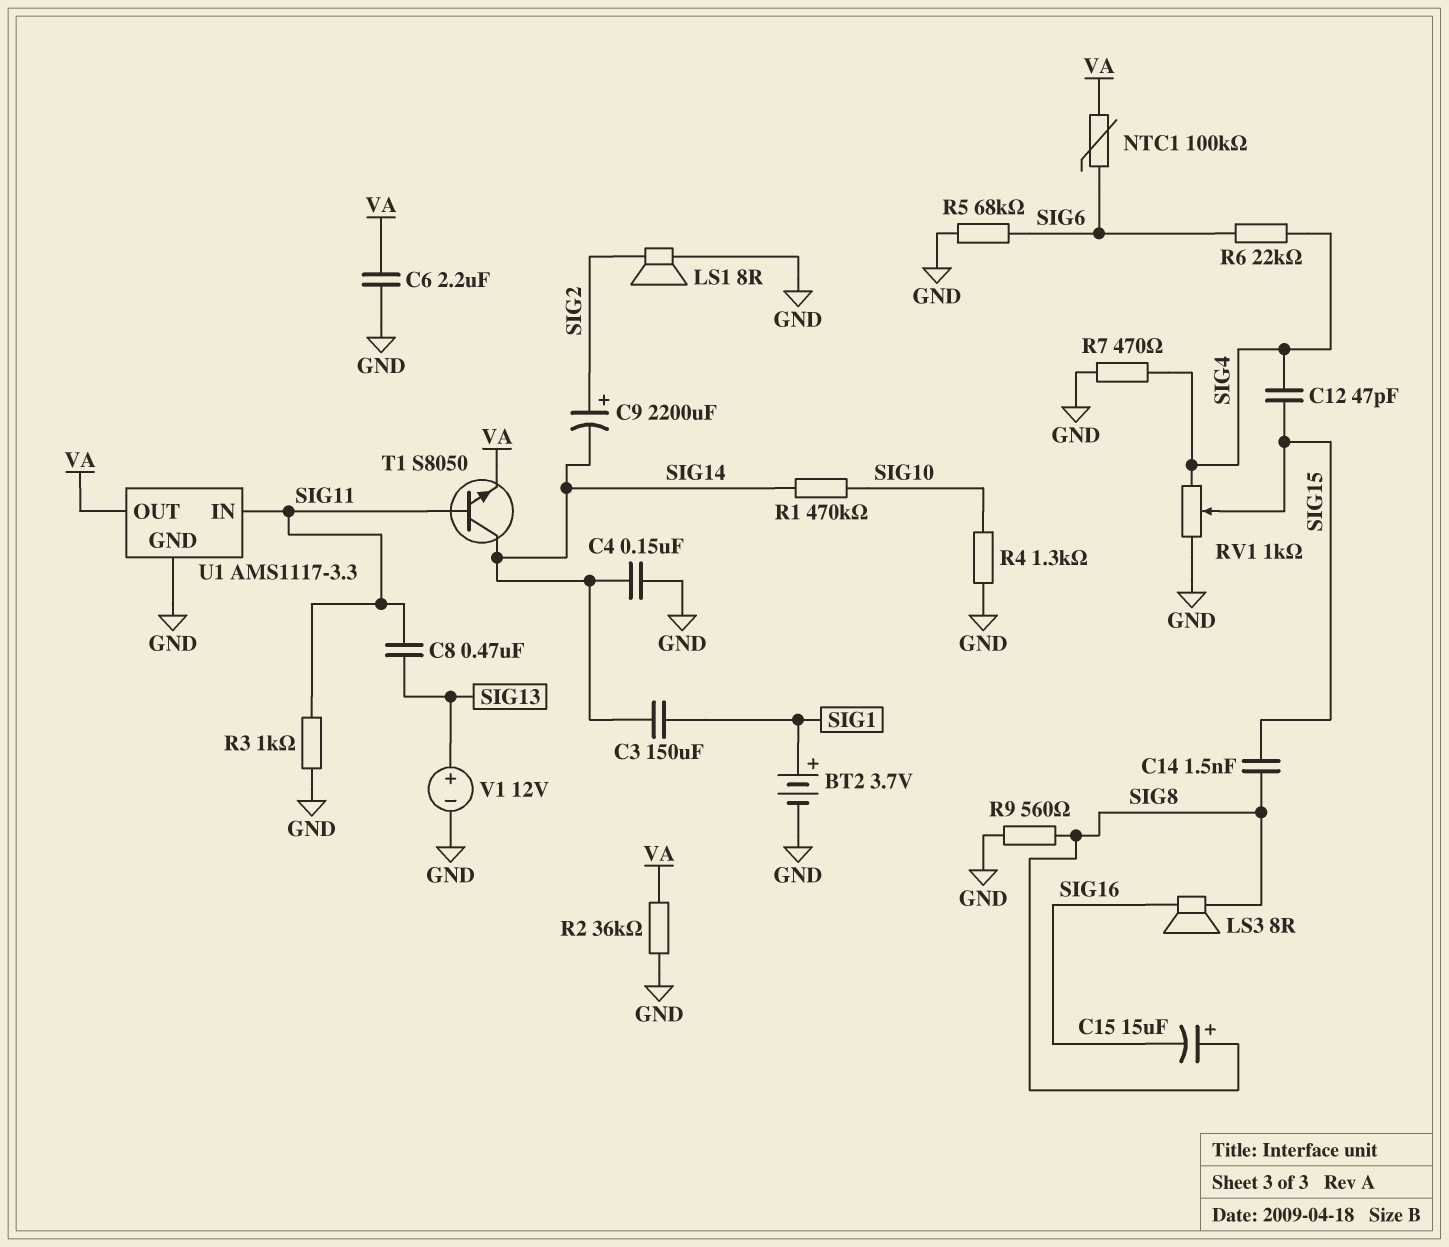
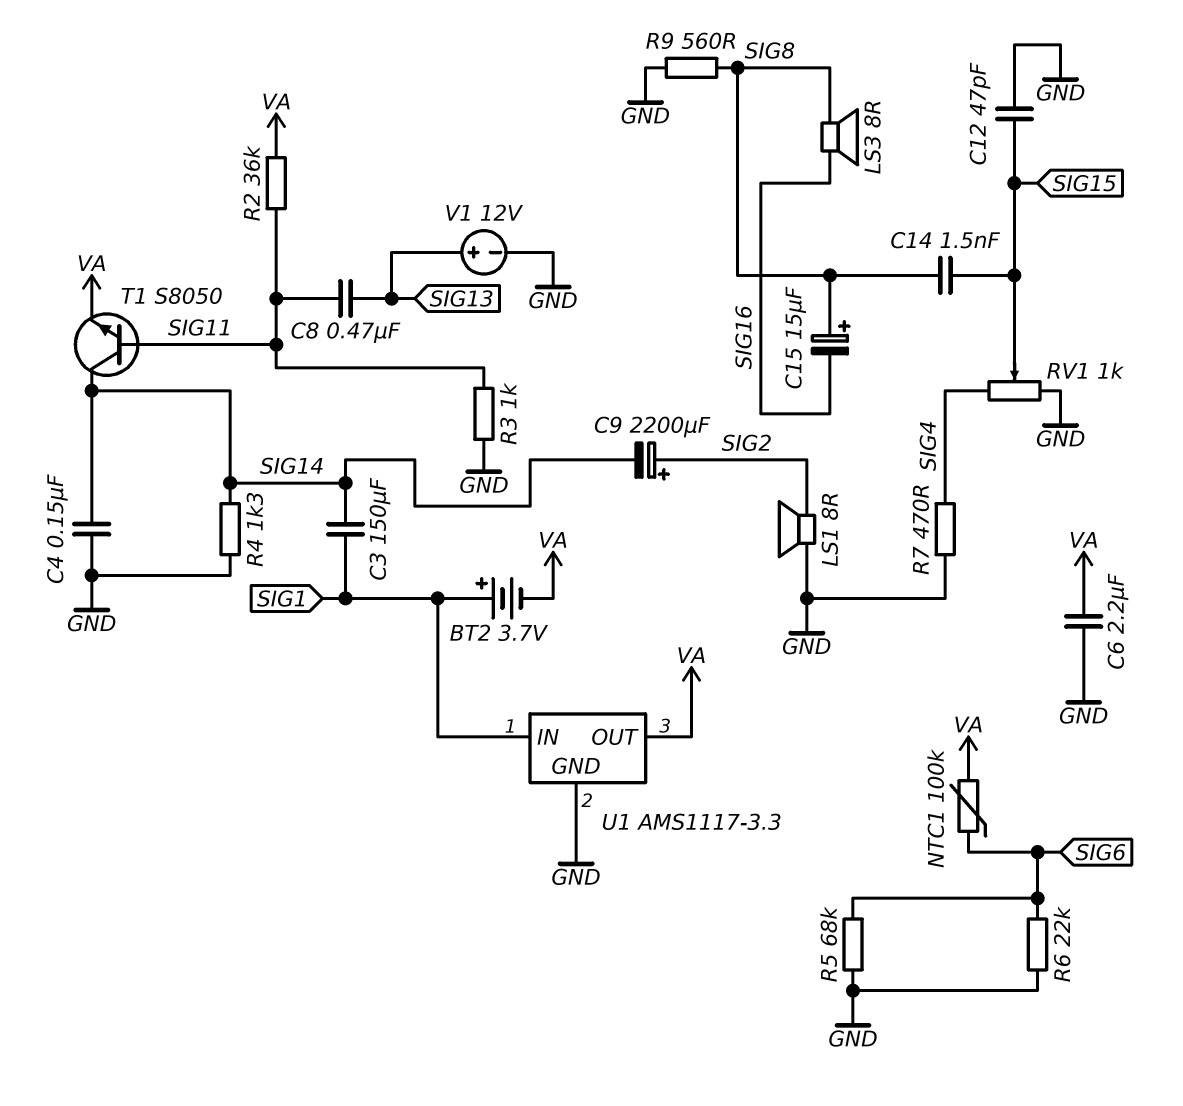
BT2: 3.7V (plus SIG1, minus GND) -> 3.7V (plus SIG1, minus VA)
C12: 47pF (SIG4, SIG15) -> 47pF (GND, SIG15)
R1: 470k (SIG10, SIG14) -> none
R2: 36k (GND, VA) -> 36k (SIG11, VA)
R4: 1.3k (GND, SIG10) -> 1.3k (GND, SIG14)
R6: 22k (SIG4, SIG6) -> 22k (GND, SIG6)
U1 pin IN: SIG11 -> SIG1

